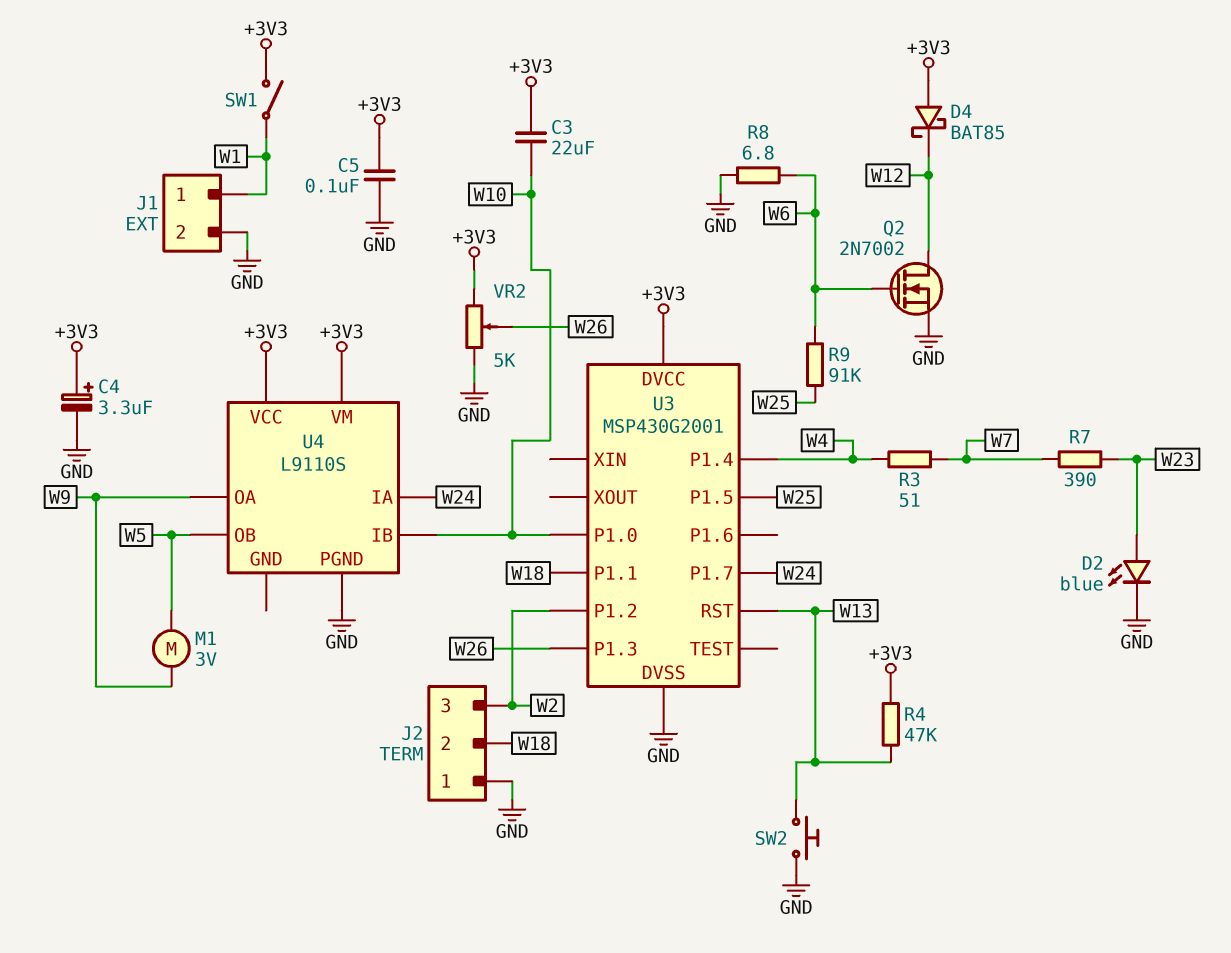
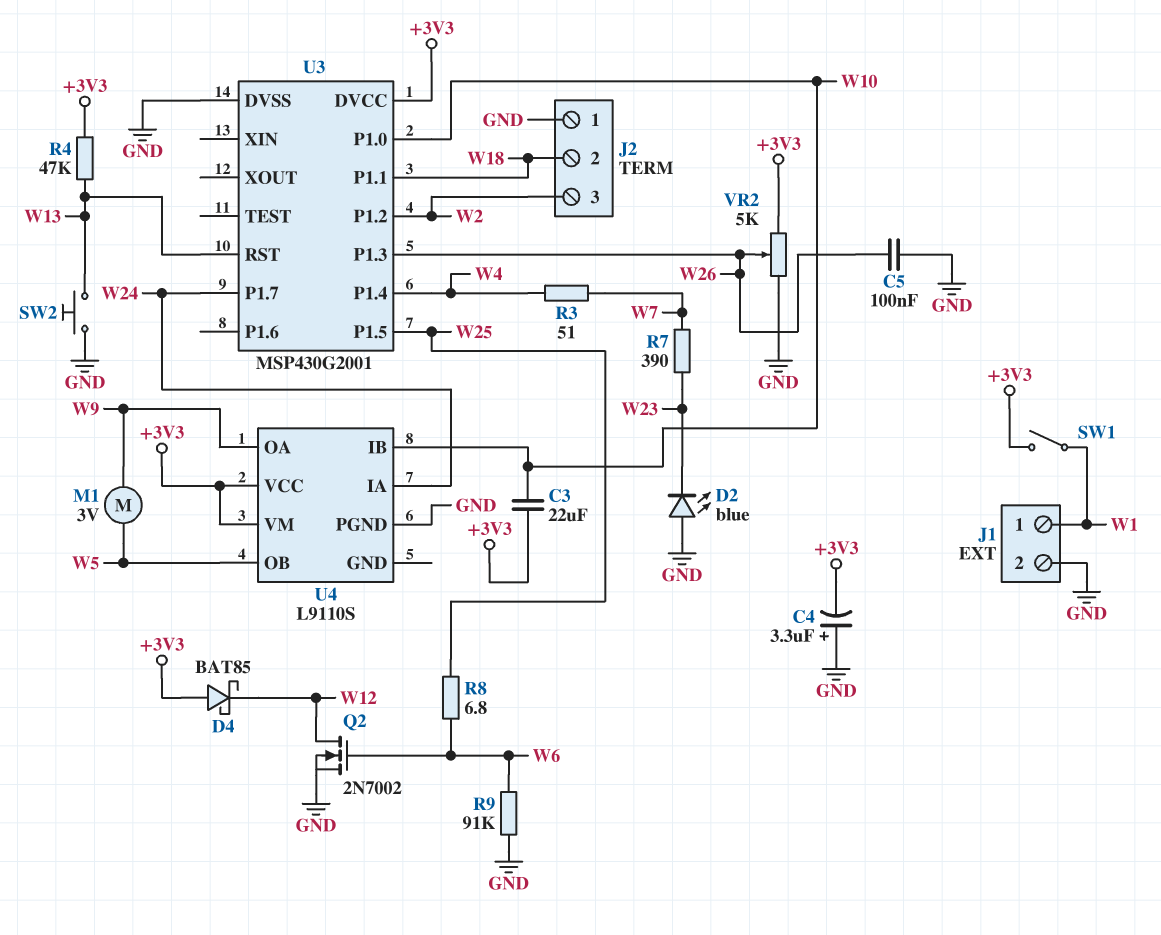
C4: 3.3uF (plus +3V3, minus GND) -> 3.3uF (plus GND, minus +3V3)
C5: 100nF (+3V3, GND) -> 100nF (GND, W26)
D2: LED blue (A W23, K GND) -> LED blue (A GND, K W23)
R8: 6.8 (GND, W6) -> 6.8 (W6, W25)
R9: 91k (W6, W25) -> 91k (GND, W6)

